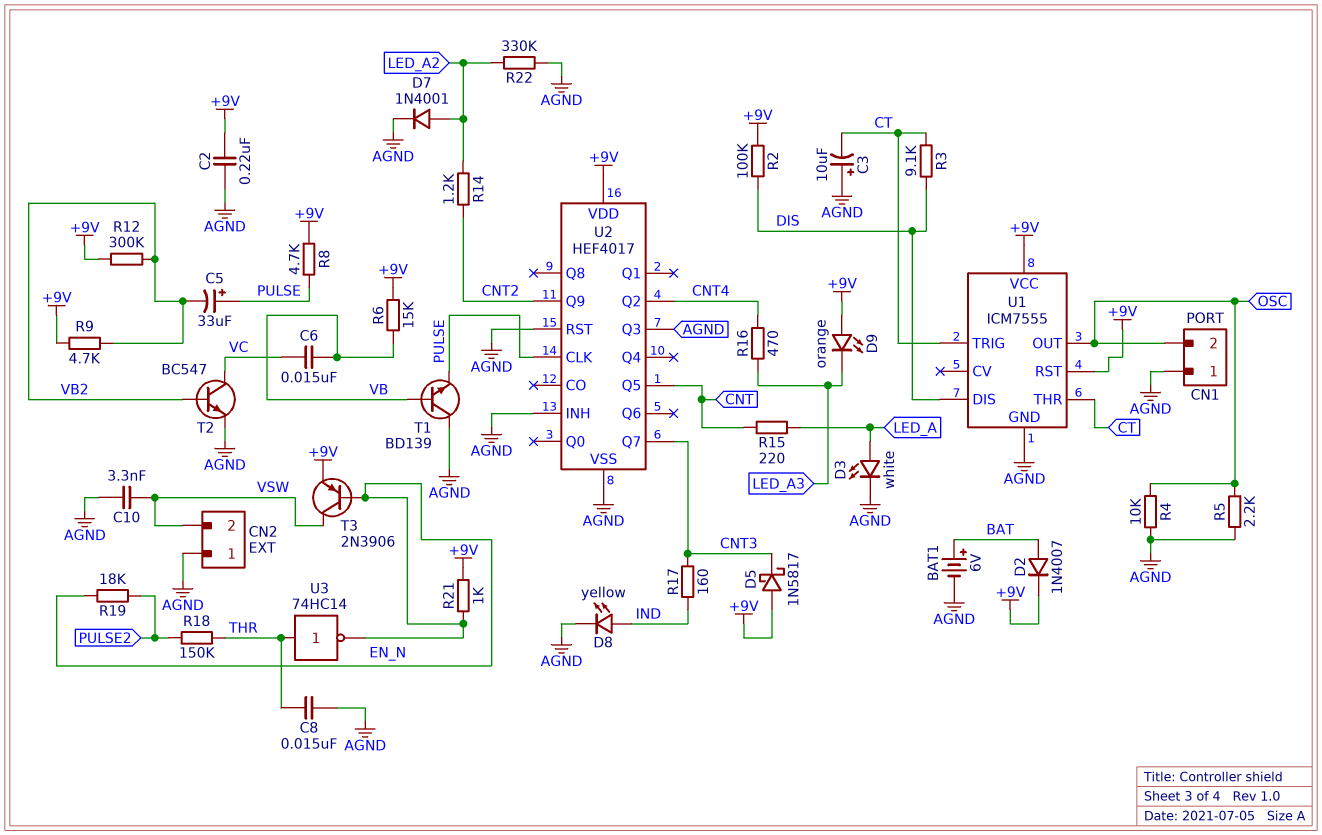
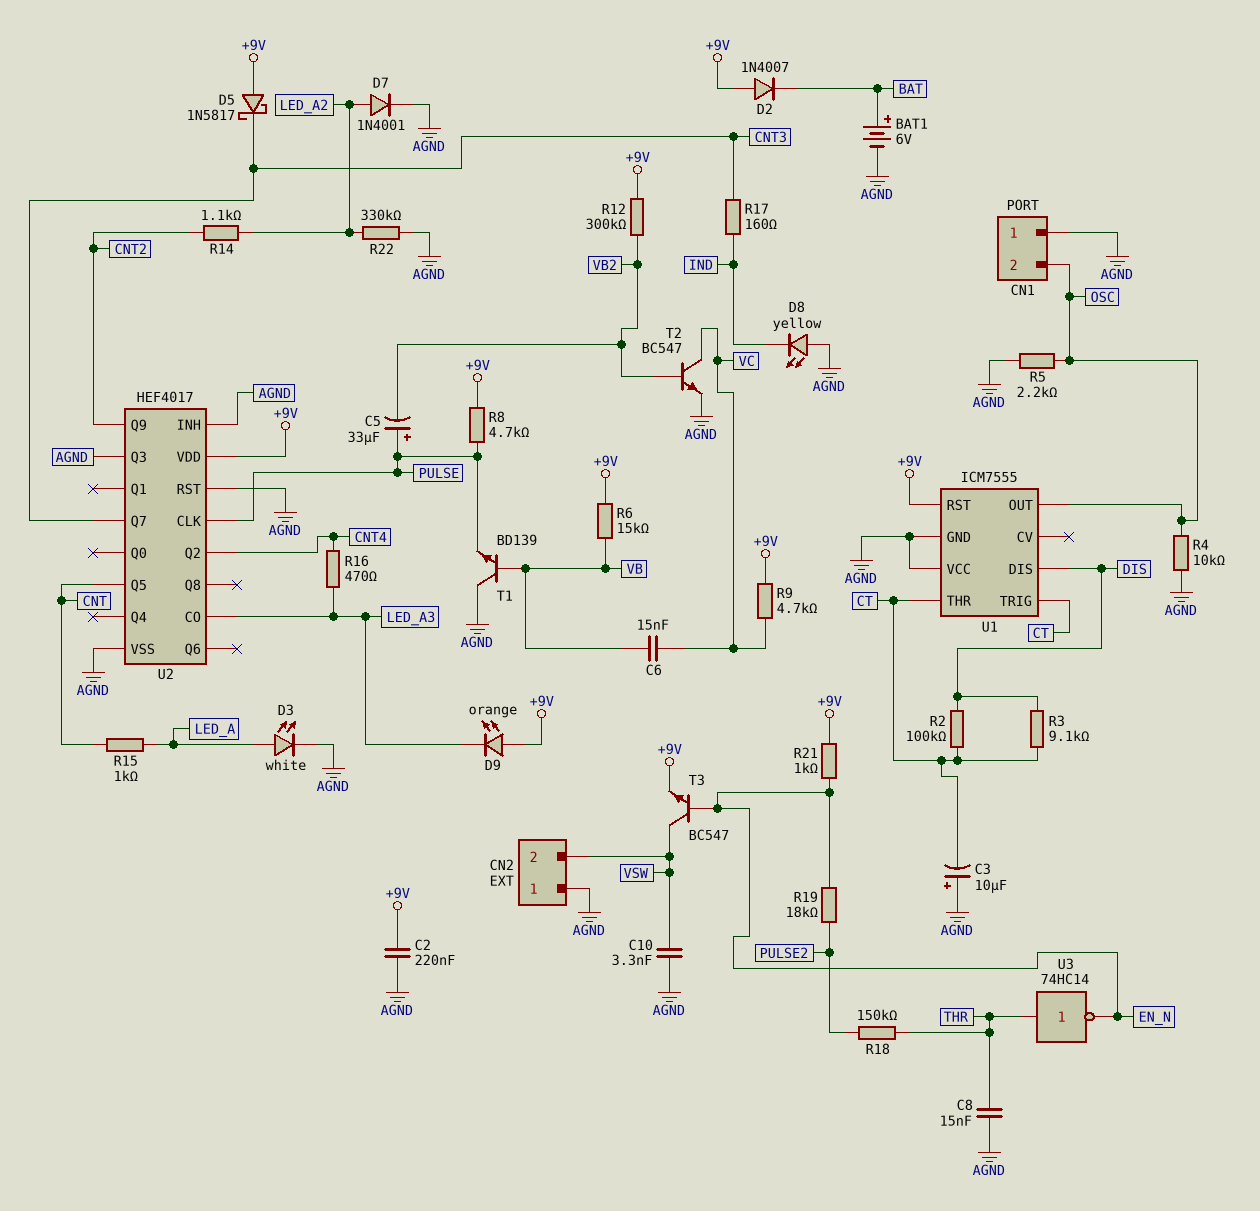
D2: diode 1N4007 (A BAT, K +9V) -> diode 1N4007 (A +9V, K BAT)
D8: LED yellow (A IND, K AGND) -> LED yellow (A AGND, K IND)
R2: 100k (+9V, DIS) -> 100k (CT, DIS)
R9: 4.7k (+9V, VB2) -> 4.7k (+9V, VC)
R14: 1.2k (CNT2, LED_A2) -> 1.1k (CNT2, LED_A2)
R15: 220 (CNT, LED_A) -> 1k (CNT, LED_A)
T3: PNP 2N3906 (B EN_N, C VSW, E +9V) -> NPN BC547 (B EN_N, C VSW, E +9V)
U1 pin VCC: +9V -> AGND
U2 pin CO: none -> LED_A3

